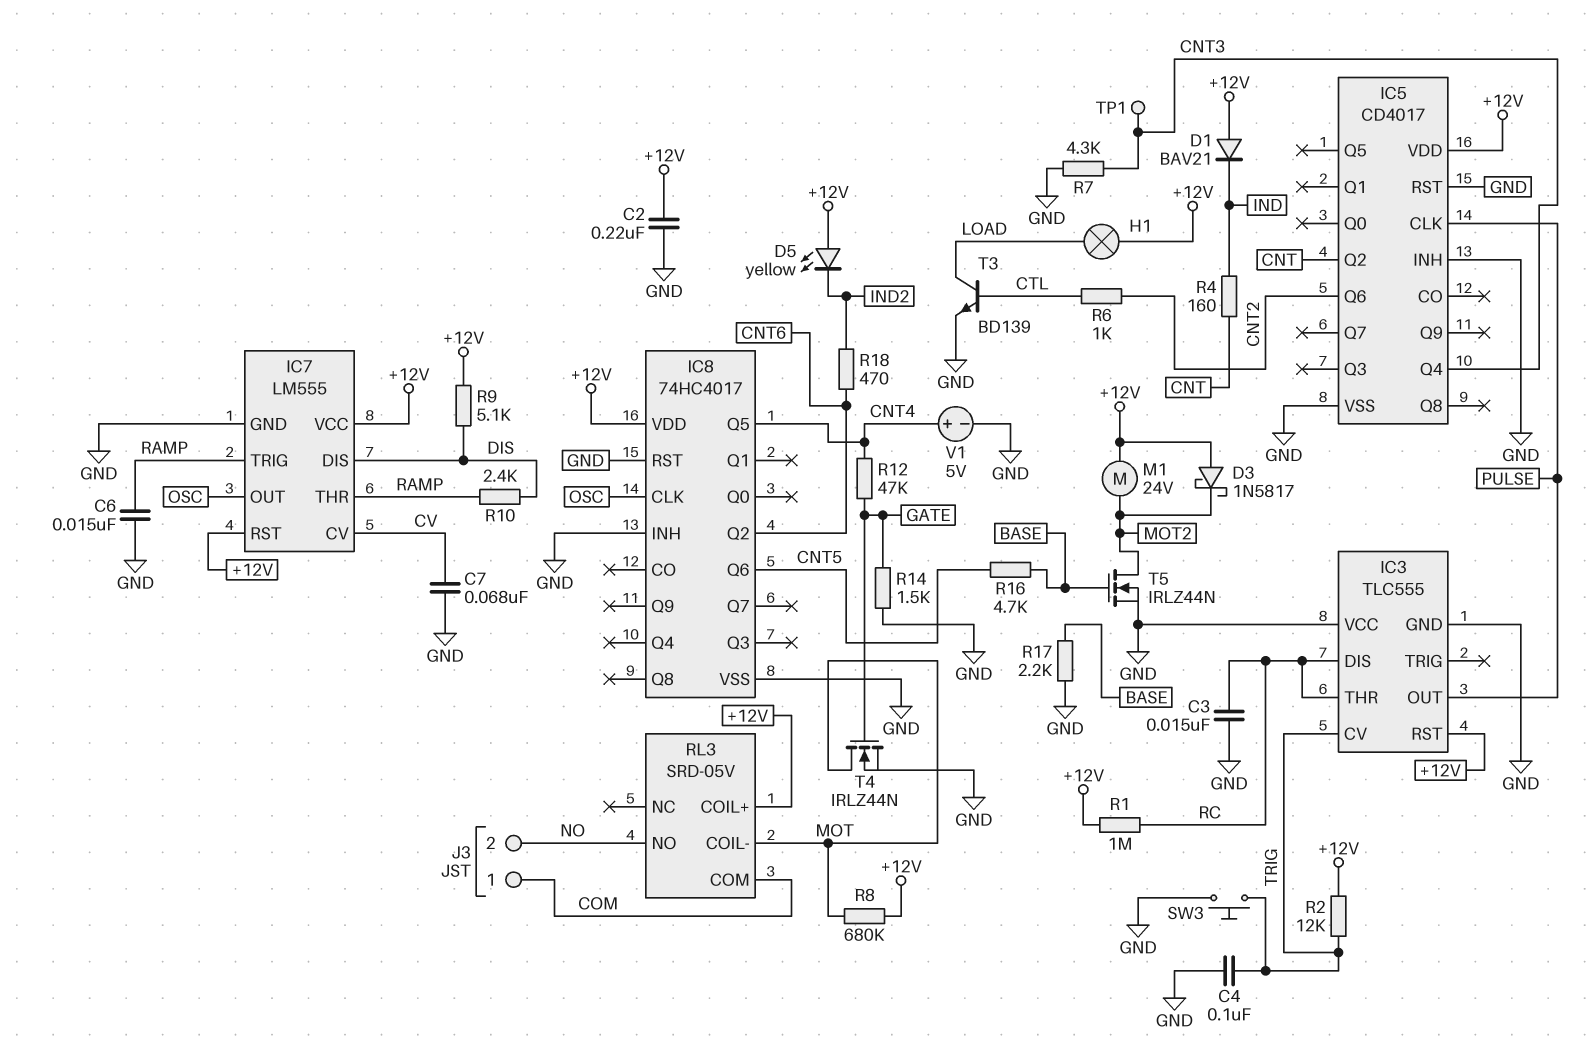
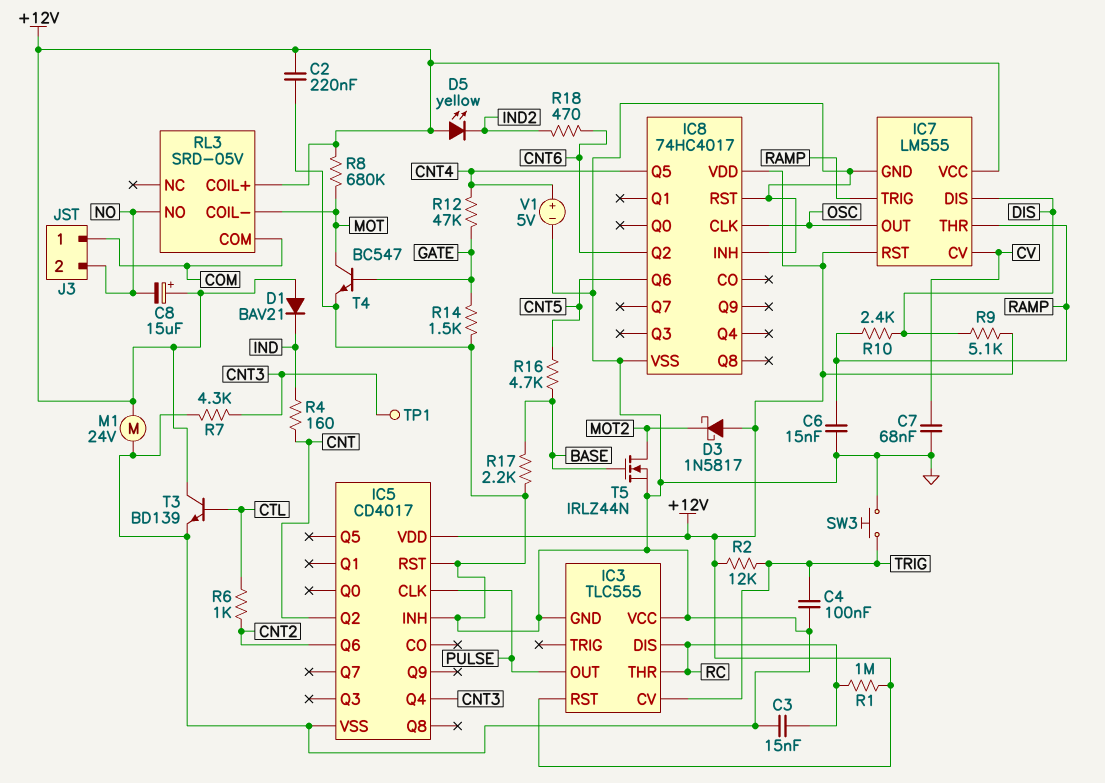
C8: none -> 15uF (plus +12V, minus NO)
H1: lamp (+12V, LOAD) -> none
M1: motor 24V (+12V, MOT2) -> motor 24V (+12V, GND)
T3: NPN BD139 (B CTL, C LOAD, E GND) -> NPN BD139 (B CTL, C +12V, E GND)
T4: NMOS IRLZ44N (G GATE, D MOT, S GND) -> NPN BC547 (B GATE, C MOT, E GND)

